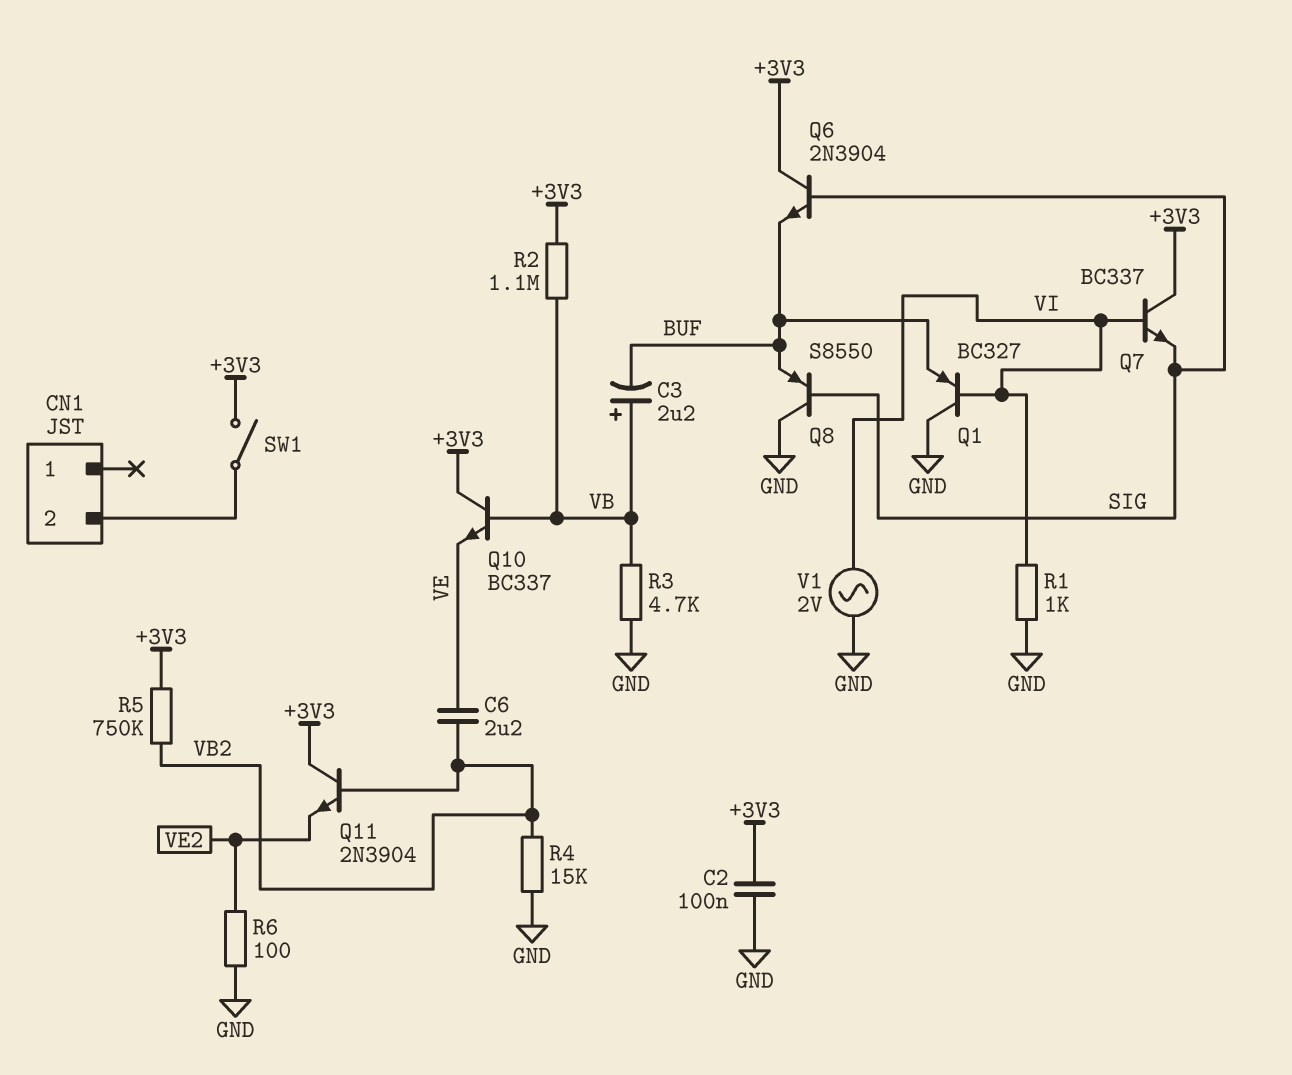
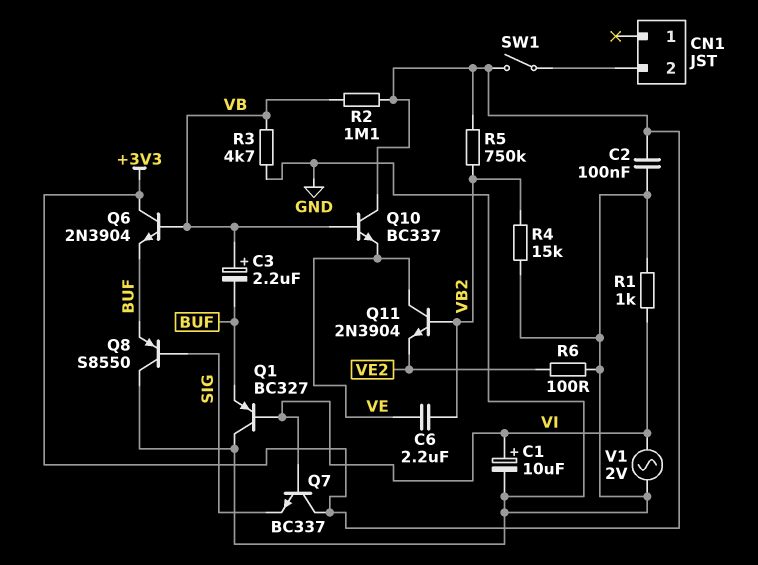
C1: none -> 10uF (plus VI, minus GND)
Q6: NPN 2N3904 (B SIG, C +3V3, E BUF) -> NPN 2N3904 (B VB, C +3V3, E BUF)
Q11: NPN 2N3904 (B VB2, C +3V3, E VE2) -> NPN 2N3904 (B VB2, C VE, E VE2)

